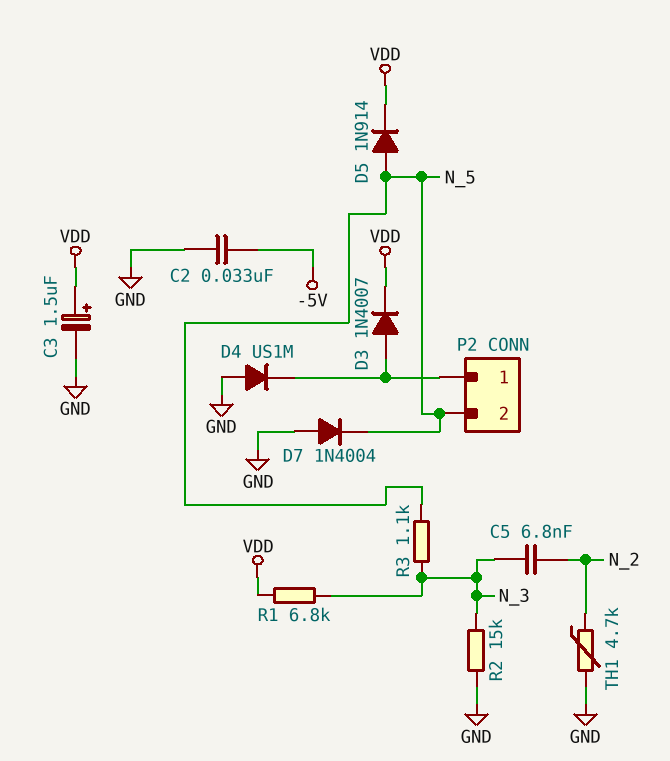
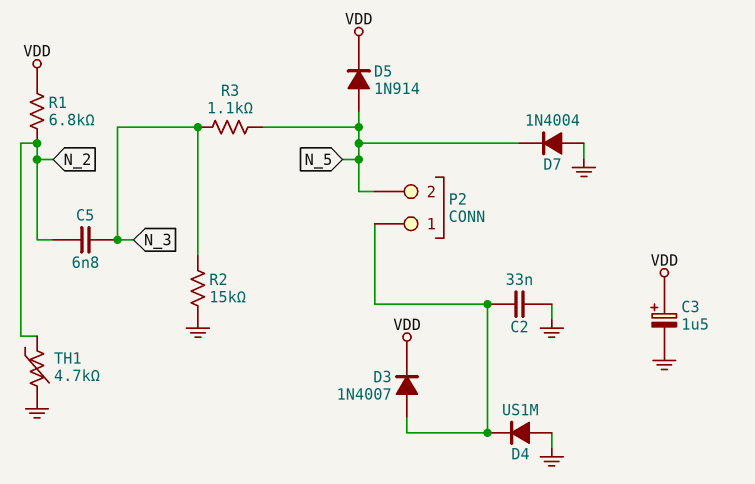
C2: 33nF (-5V, GND) -> 33nF (GND, P2/1)
R1: 6.8k (N_3, VDD) -> 6.8k (N_2, VDD)

